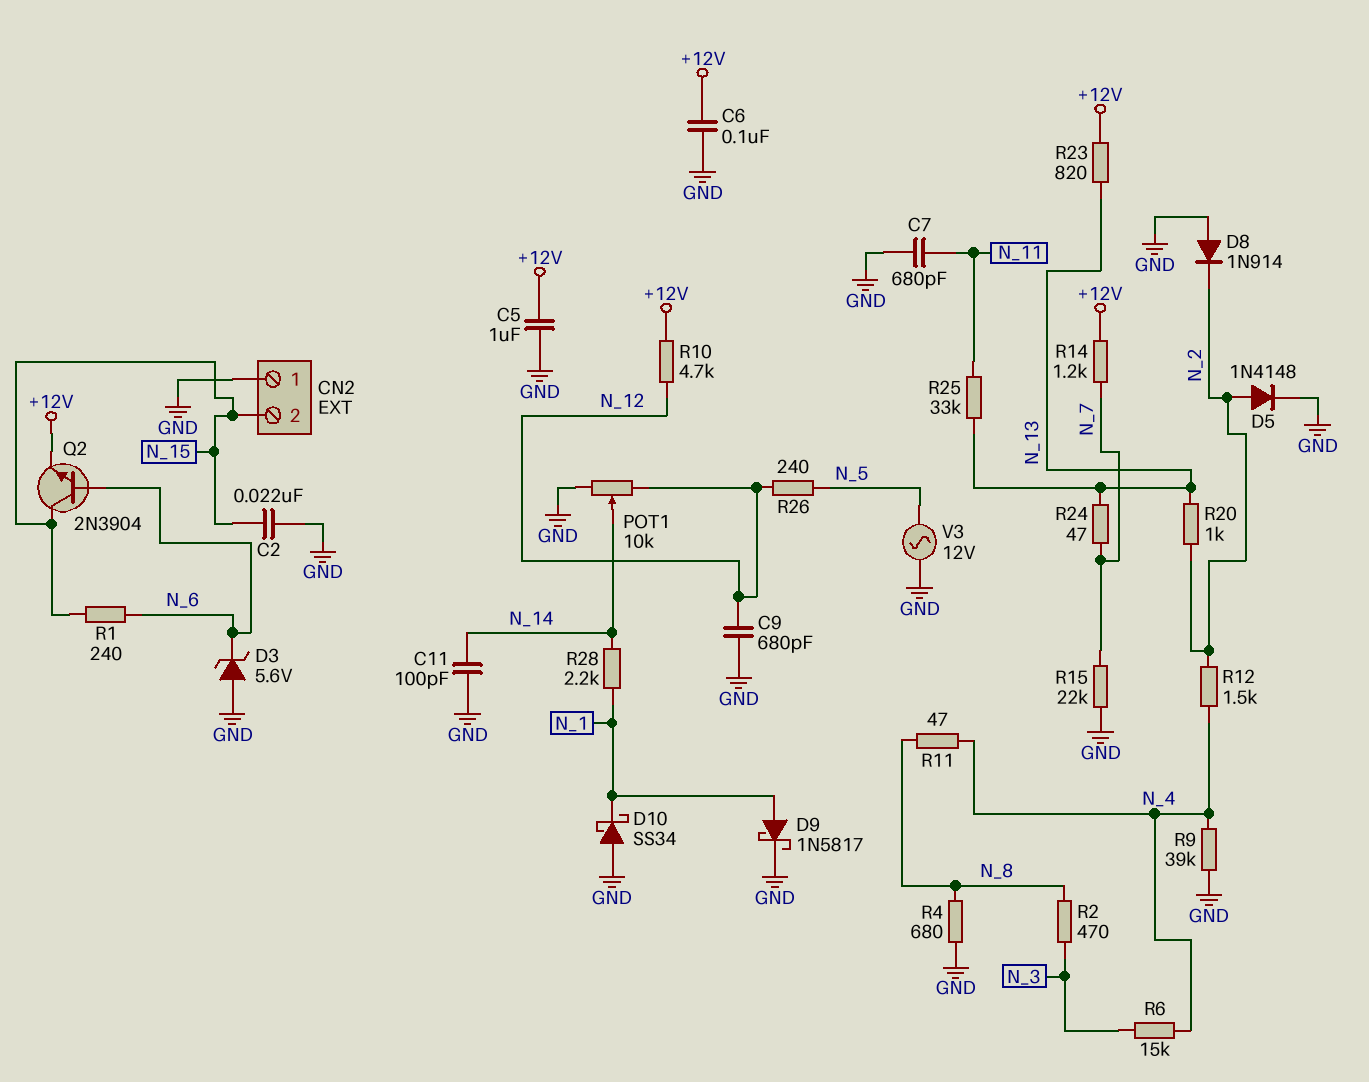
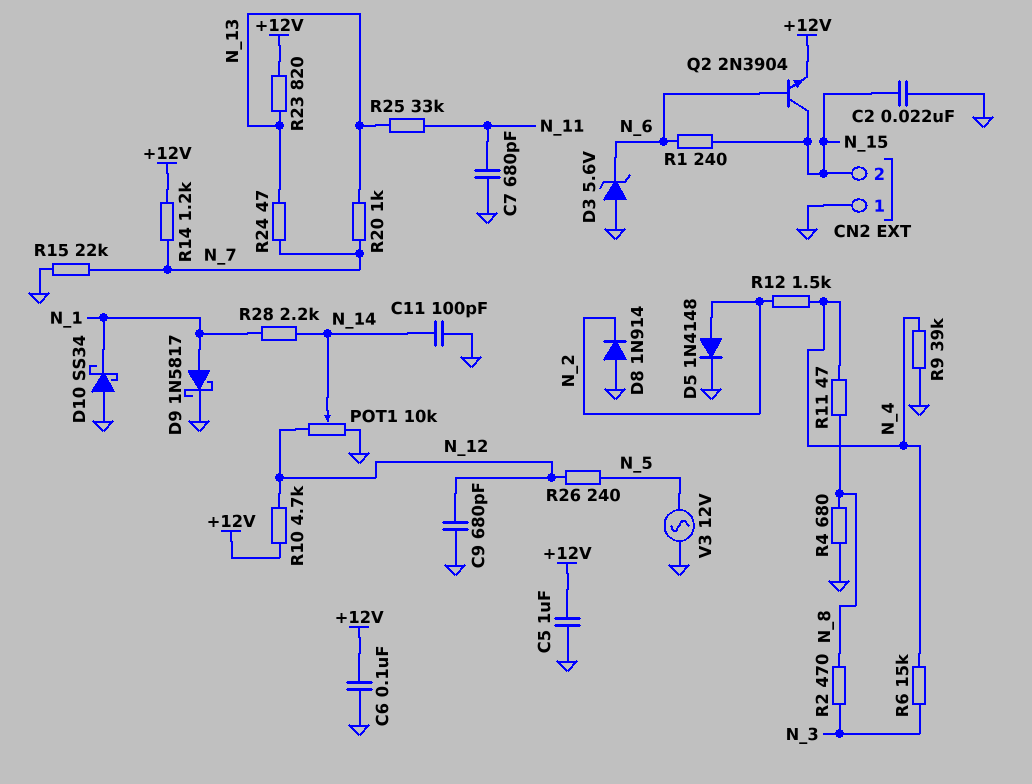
R20: 1k (N_2, N_13) -> 1k (N_7, N_13)

